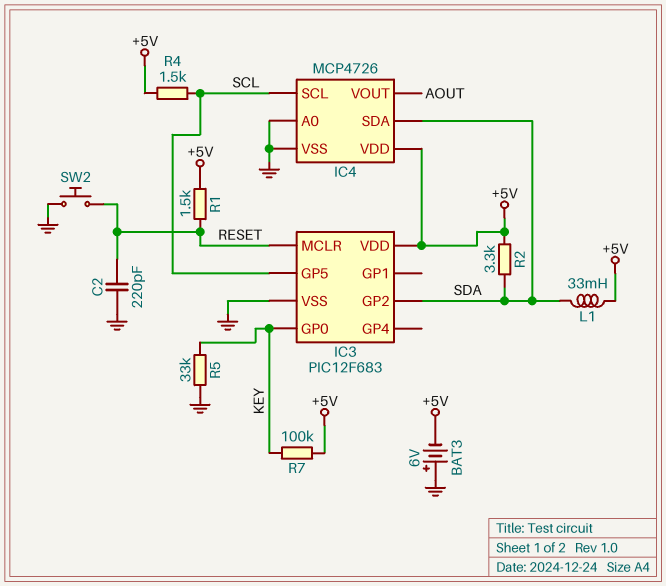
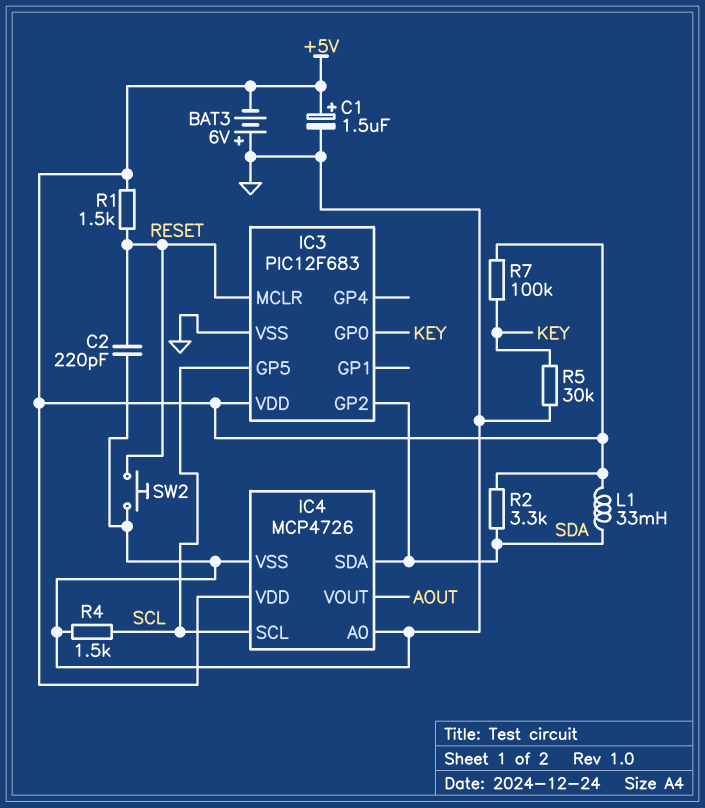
C1: none -> 1.5uF (plus +5V, minus GND)
R4: 1.5k (+5V, SCL) -> 1.5k (GND, SCL)
R5: 33k (GND, KEY) -> 30k (GND, KEY)

